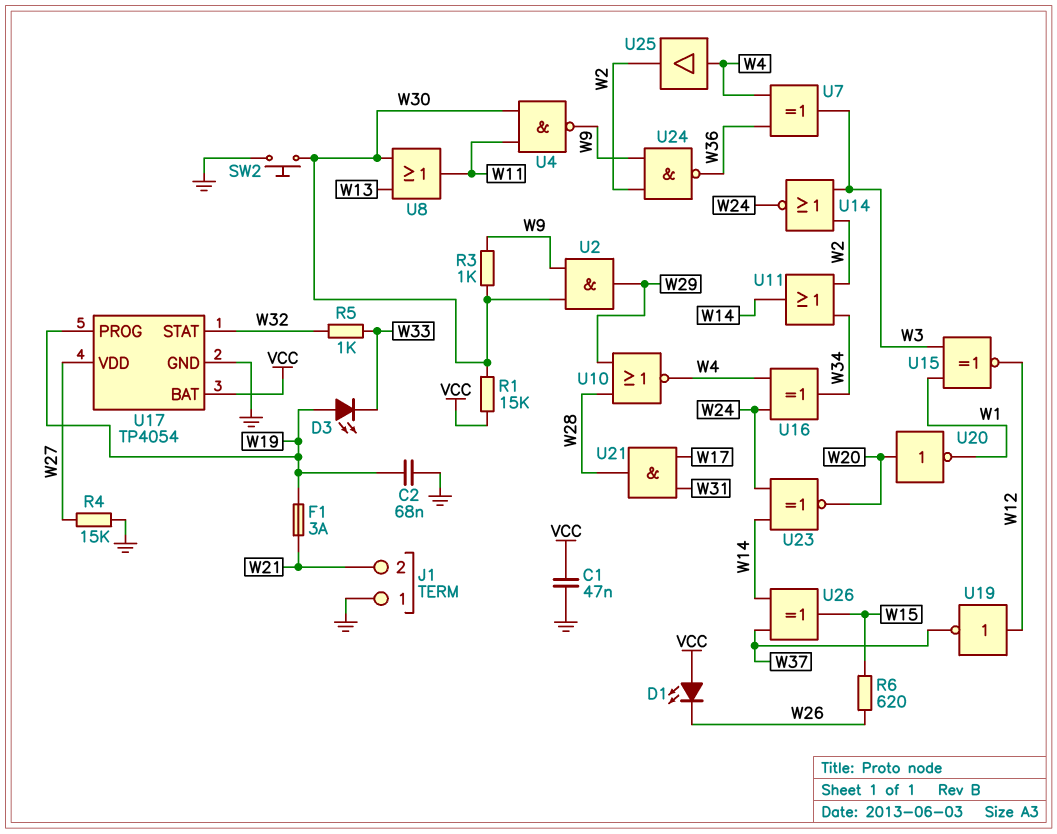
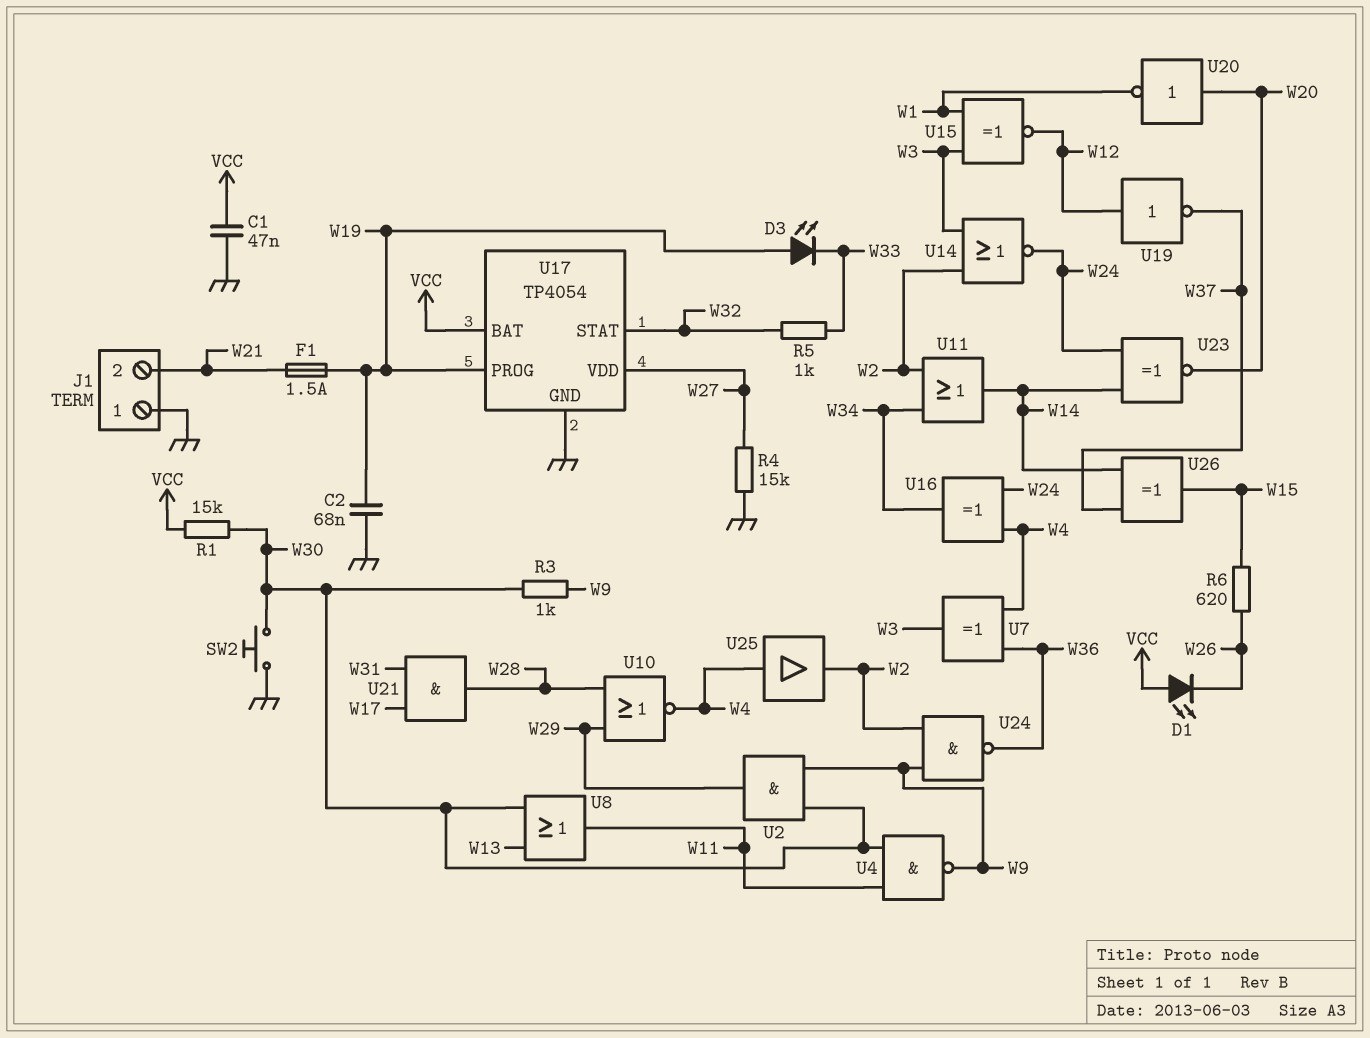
F1: 3A (W19, W21) -> 1.5A (W19, W21)

